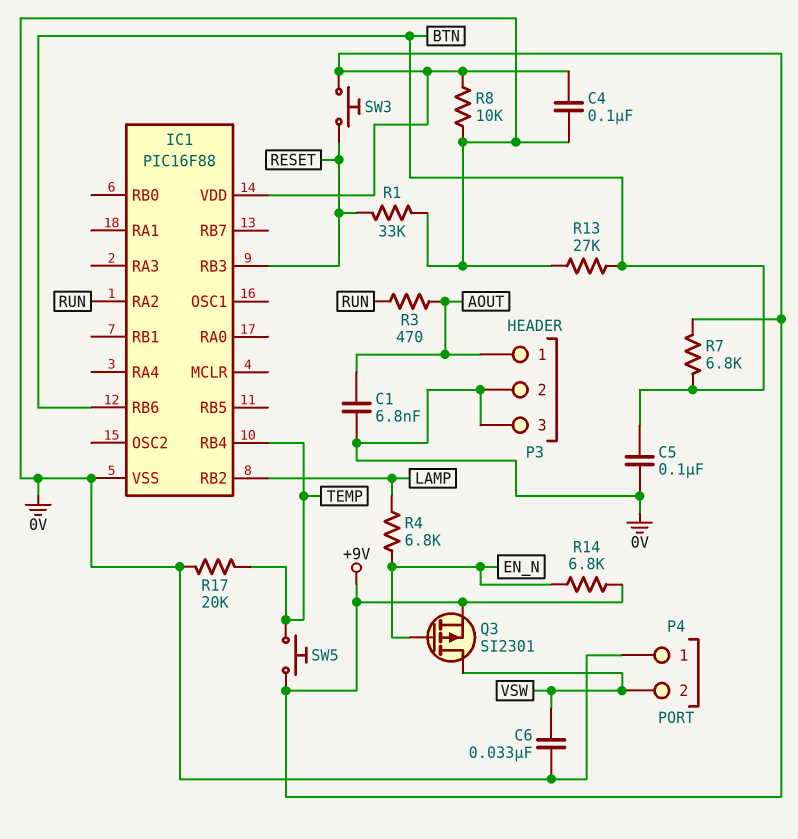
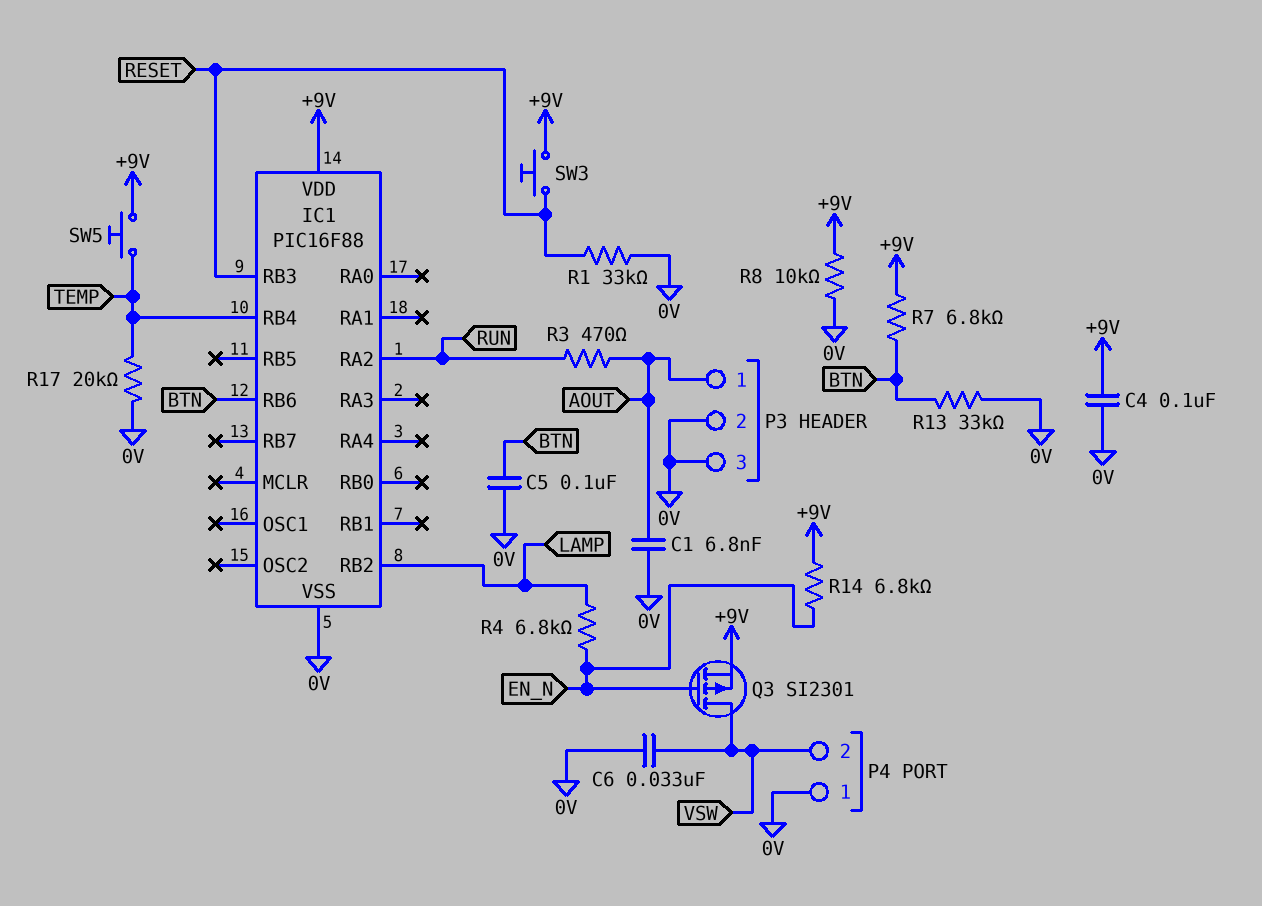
R13: 27k (0V, BTN) -> 33k (0V, BTN)

